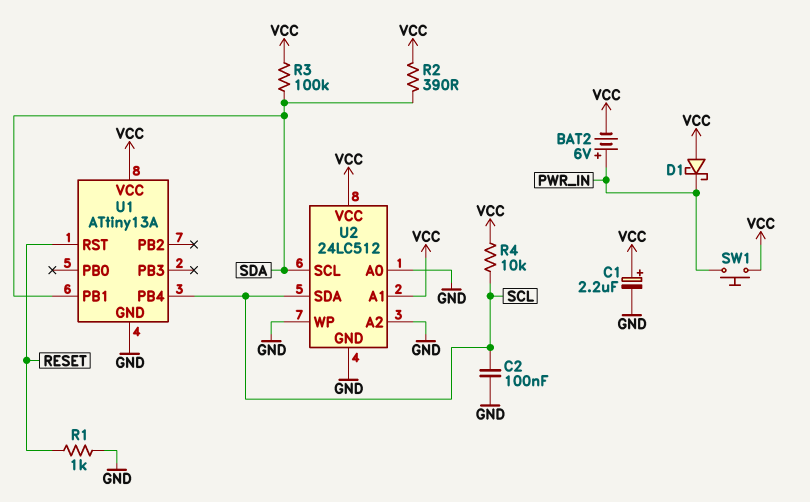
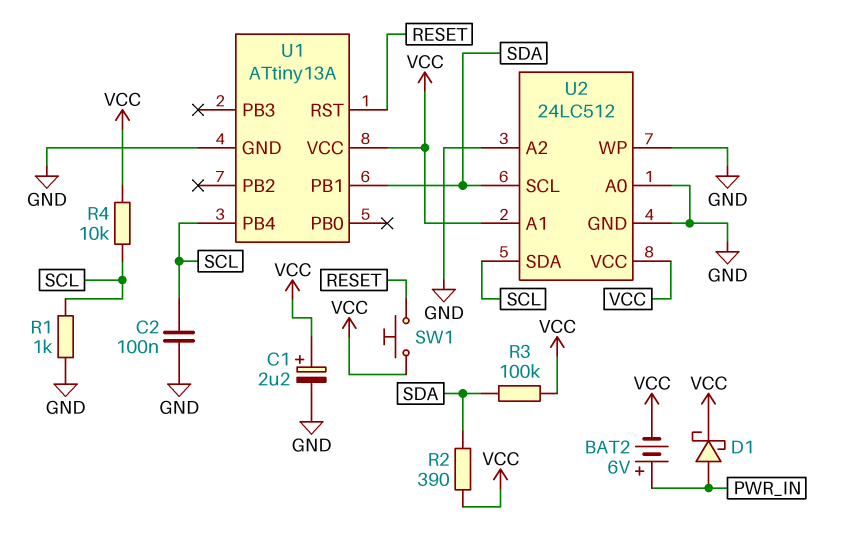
D1: schottky (A VCC, K PWR_IN) -> schottky (A PWR_IN, K VCC)
R1: 1k (GND, RESET) -> 1k (GND, SCL)
SW1: button (PWR_IN, VCC) -> button (RESET, VCC)

